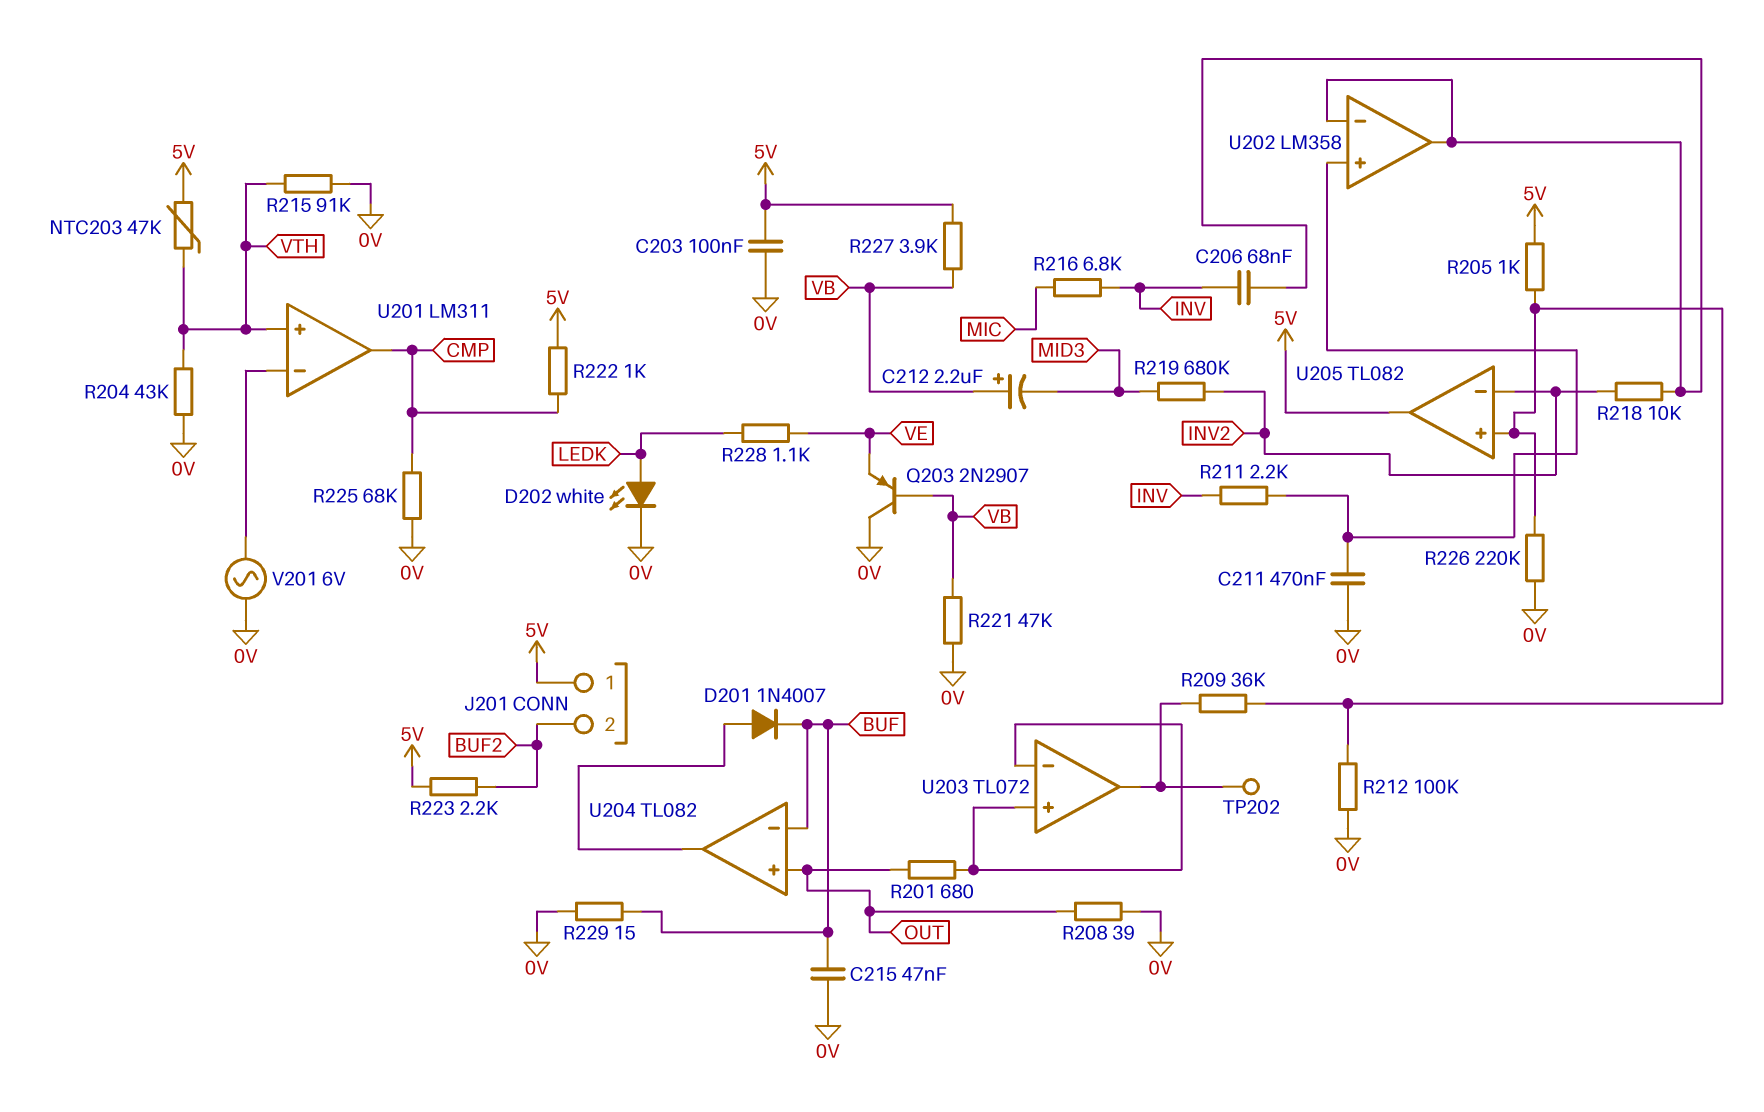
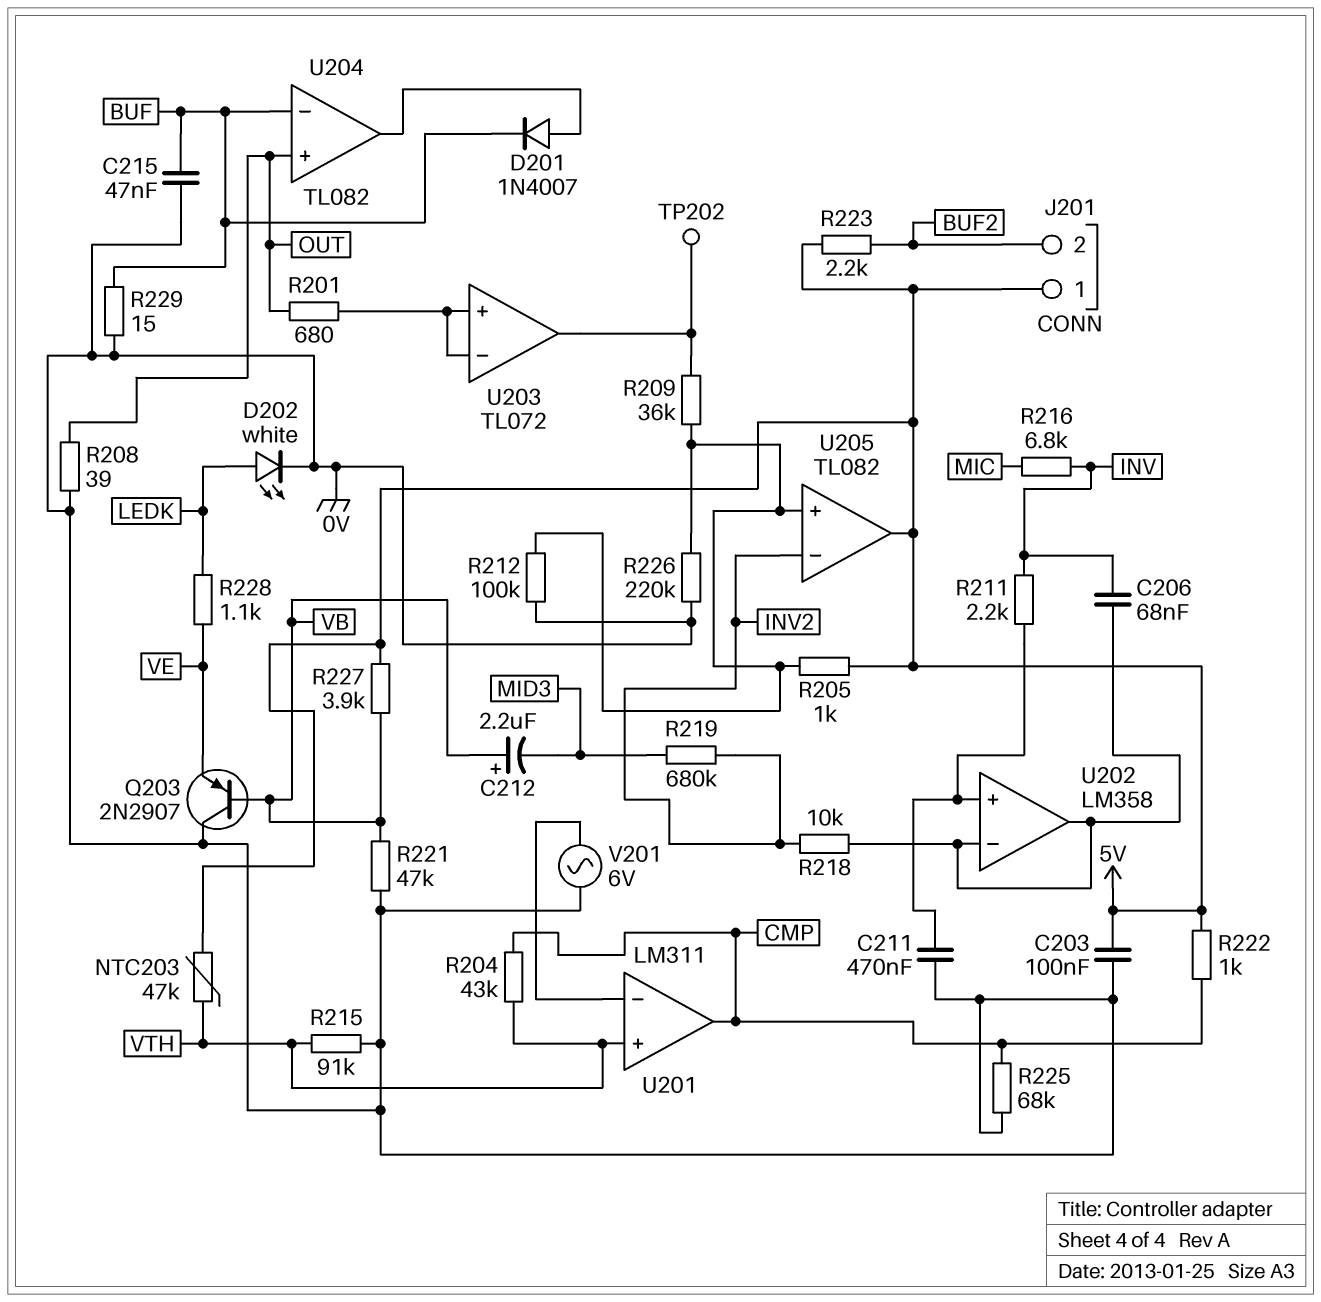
R204: 43k (0V, VTH) -> 43k (CMP, VTH)

